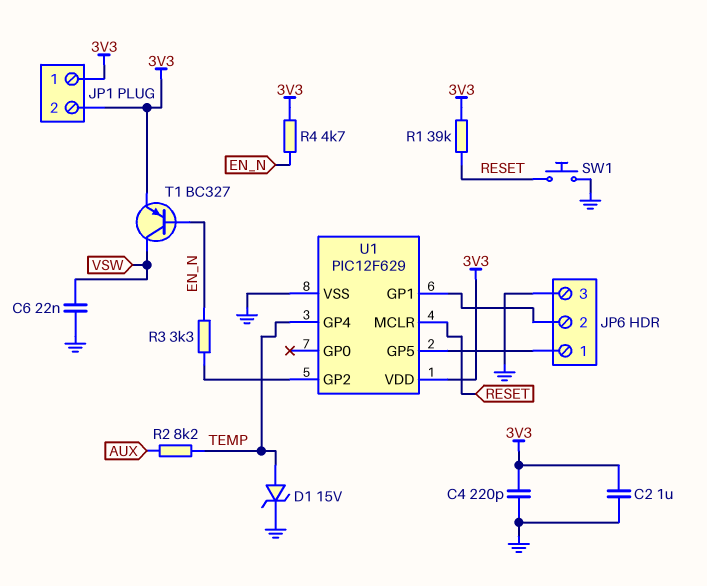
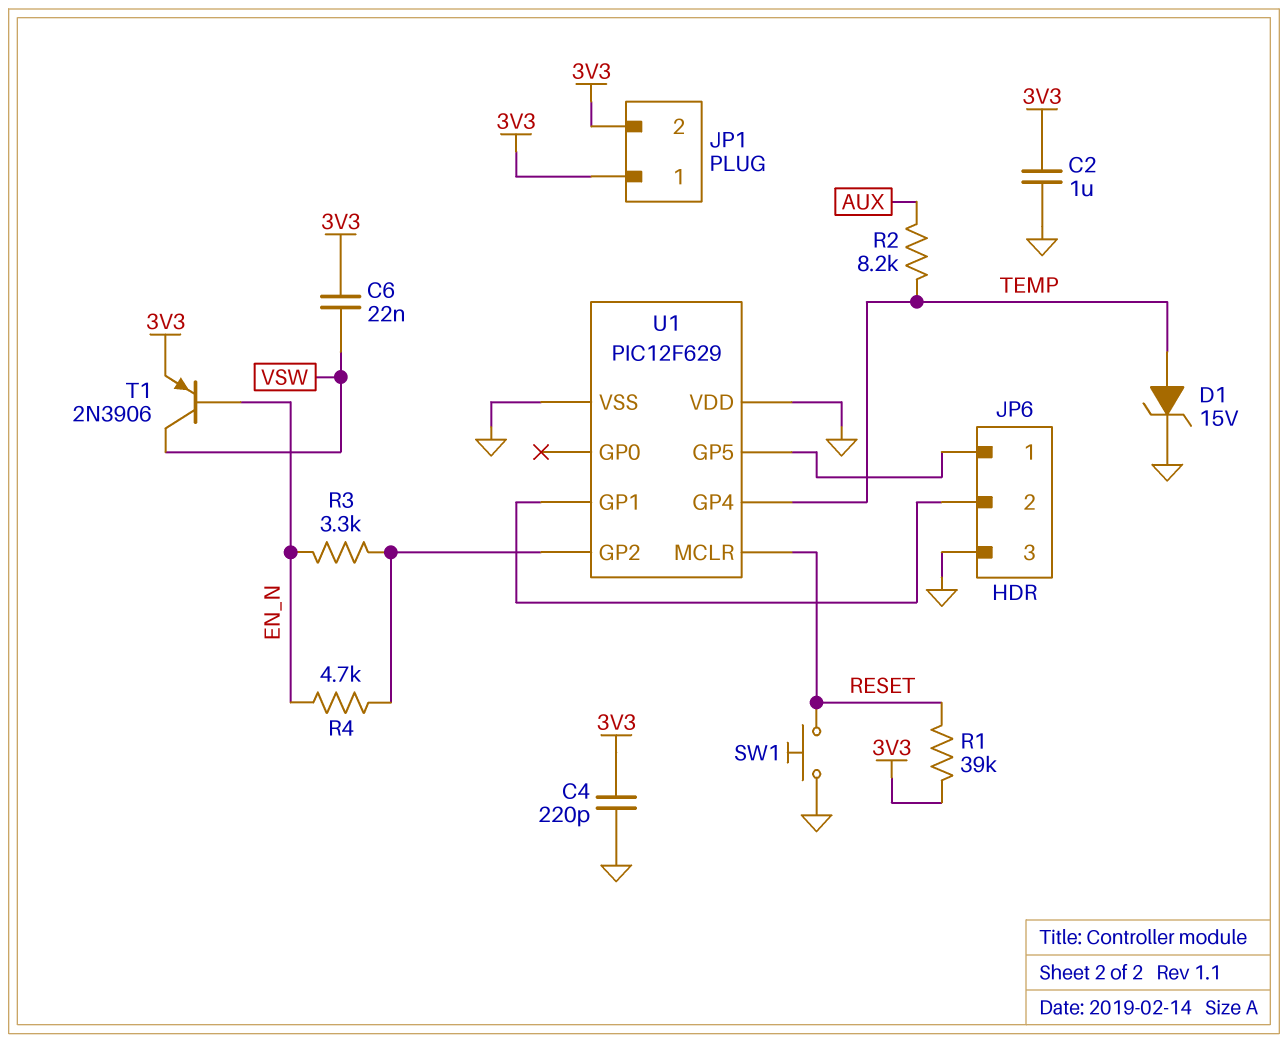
C6: 22nF (GND, VSW) -> 22nF (3V3, VSW)
R4: 4.7k (3V3, EN_N) -> 4.7k (EN_N, U1/GP2)
T1: PNP BC327 (B EN_N, C VSW, E 3V3) -> PNP 2N3906 (B EN_N, C VSW, E 3V3)
U1 pin VDD: 3V3 -> GND

